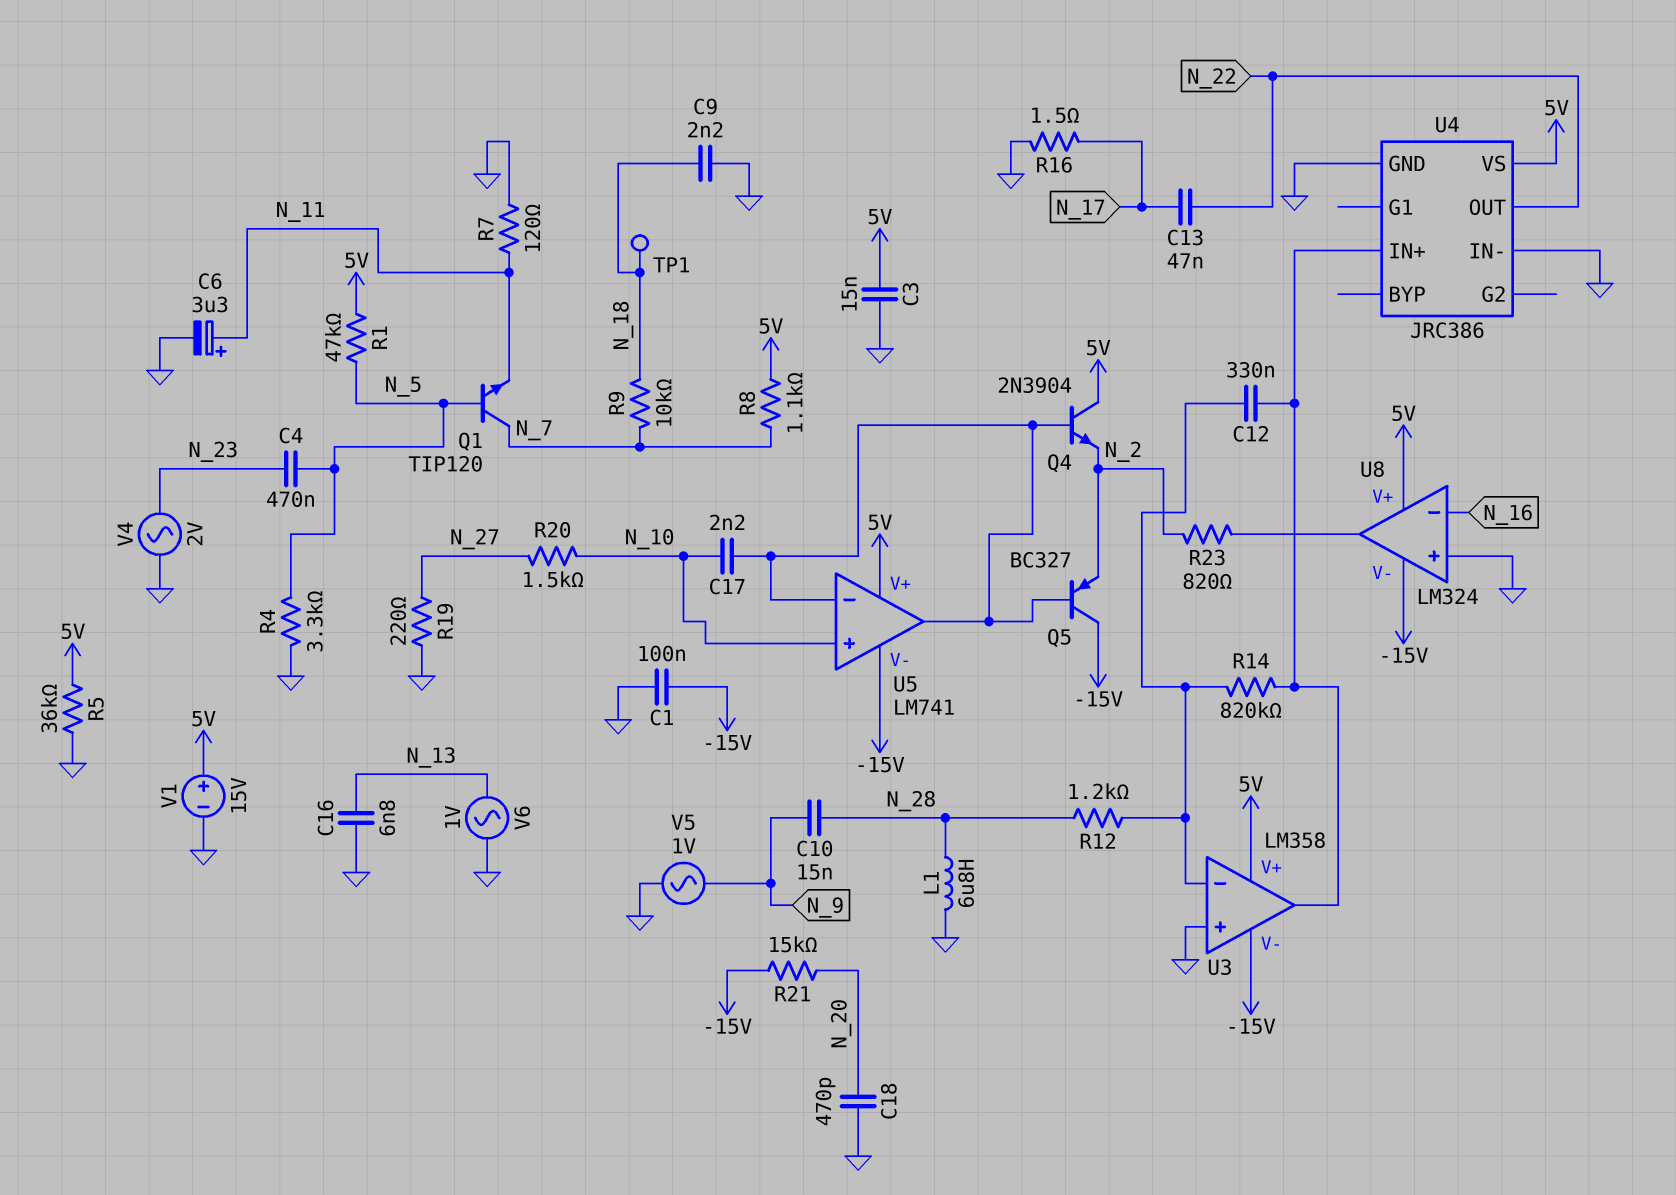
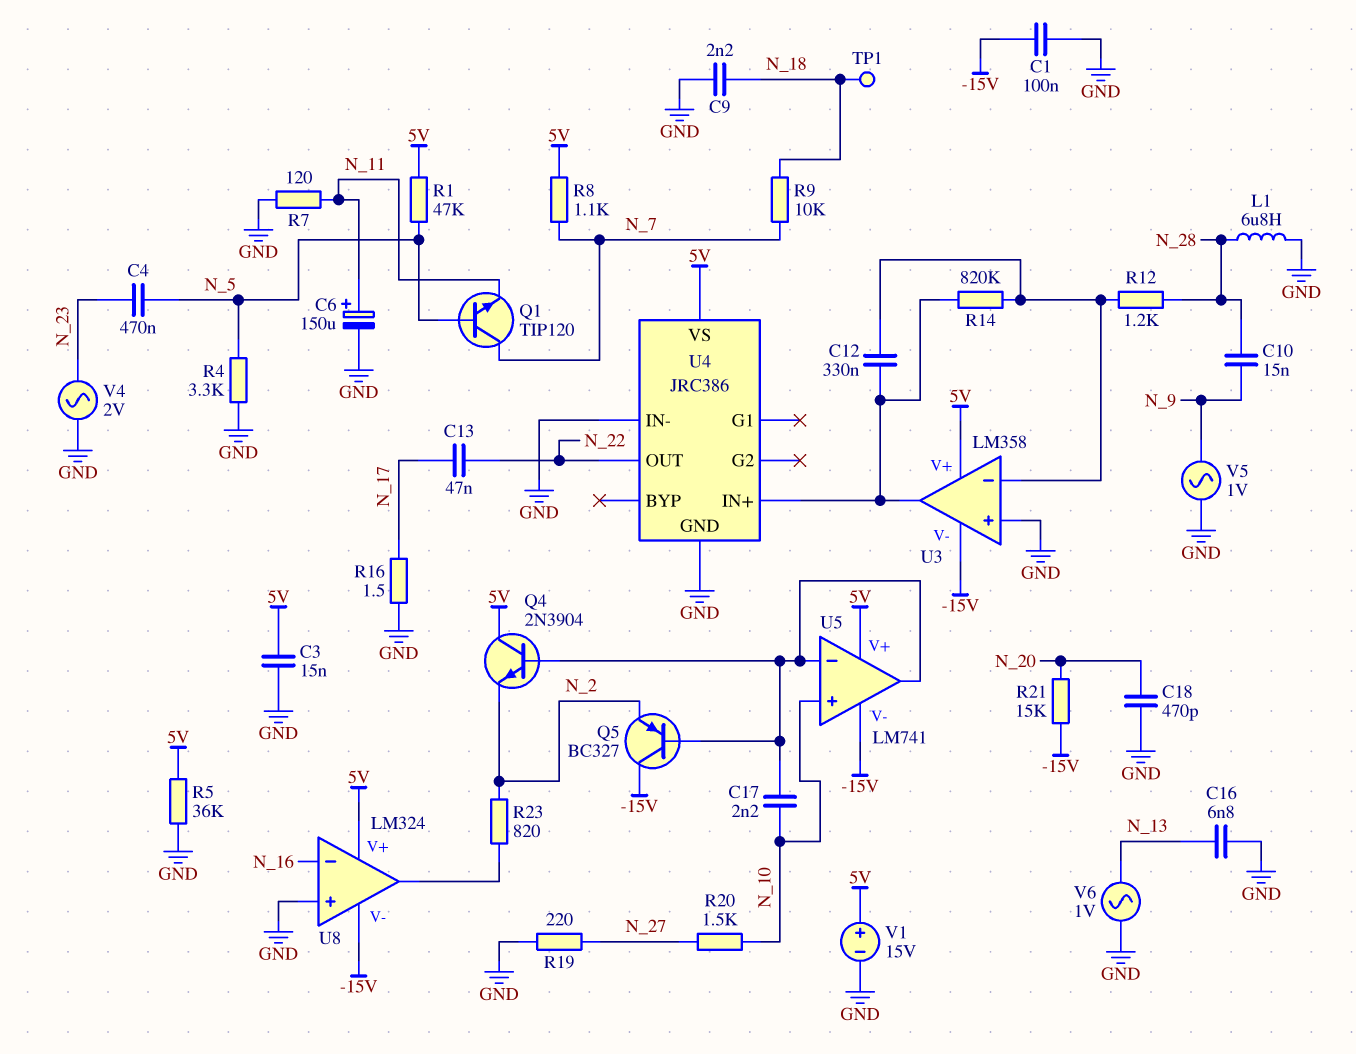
C6: 3.3uF (plus N_11, minus GND) -> 150uF (plus N_11, minus GND)

